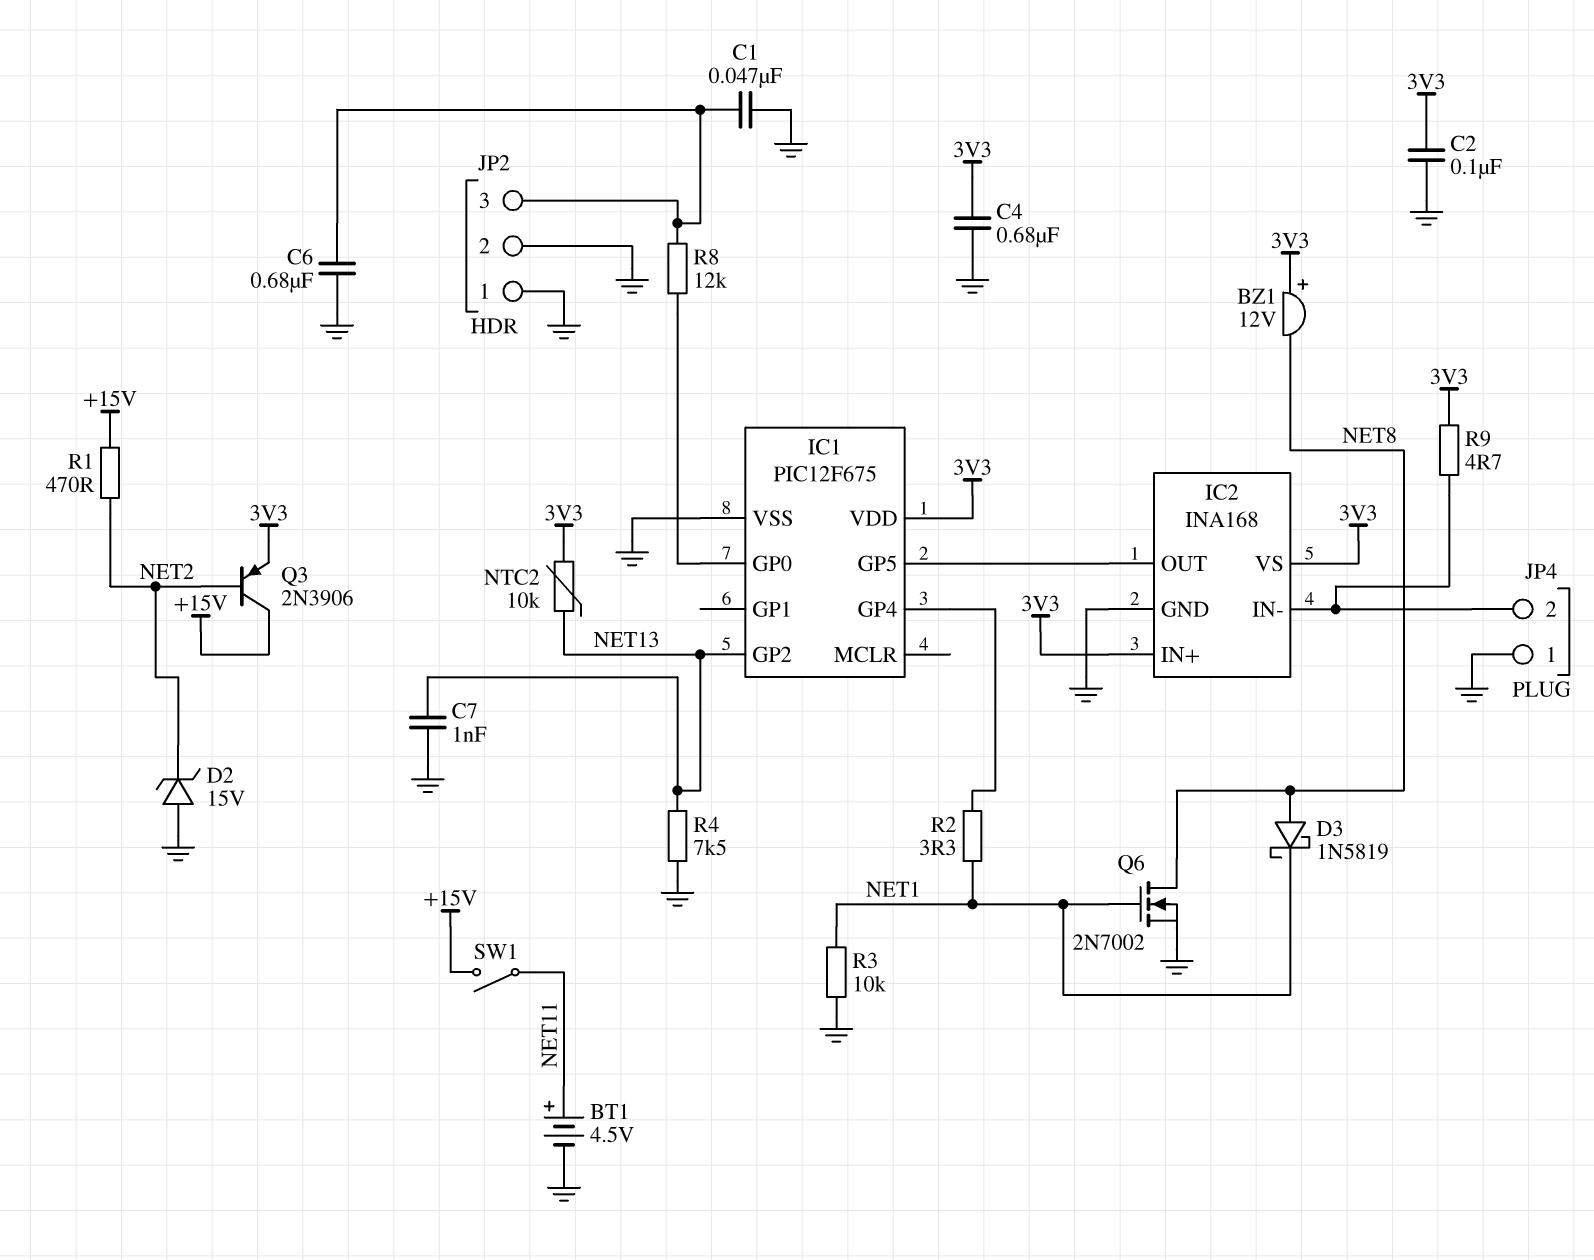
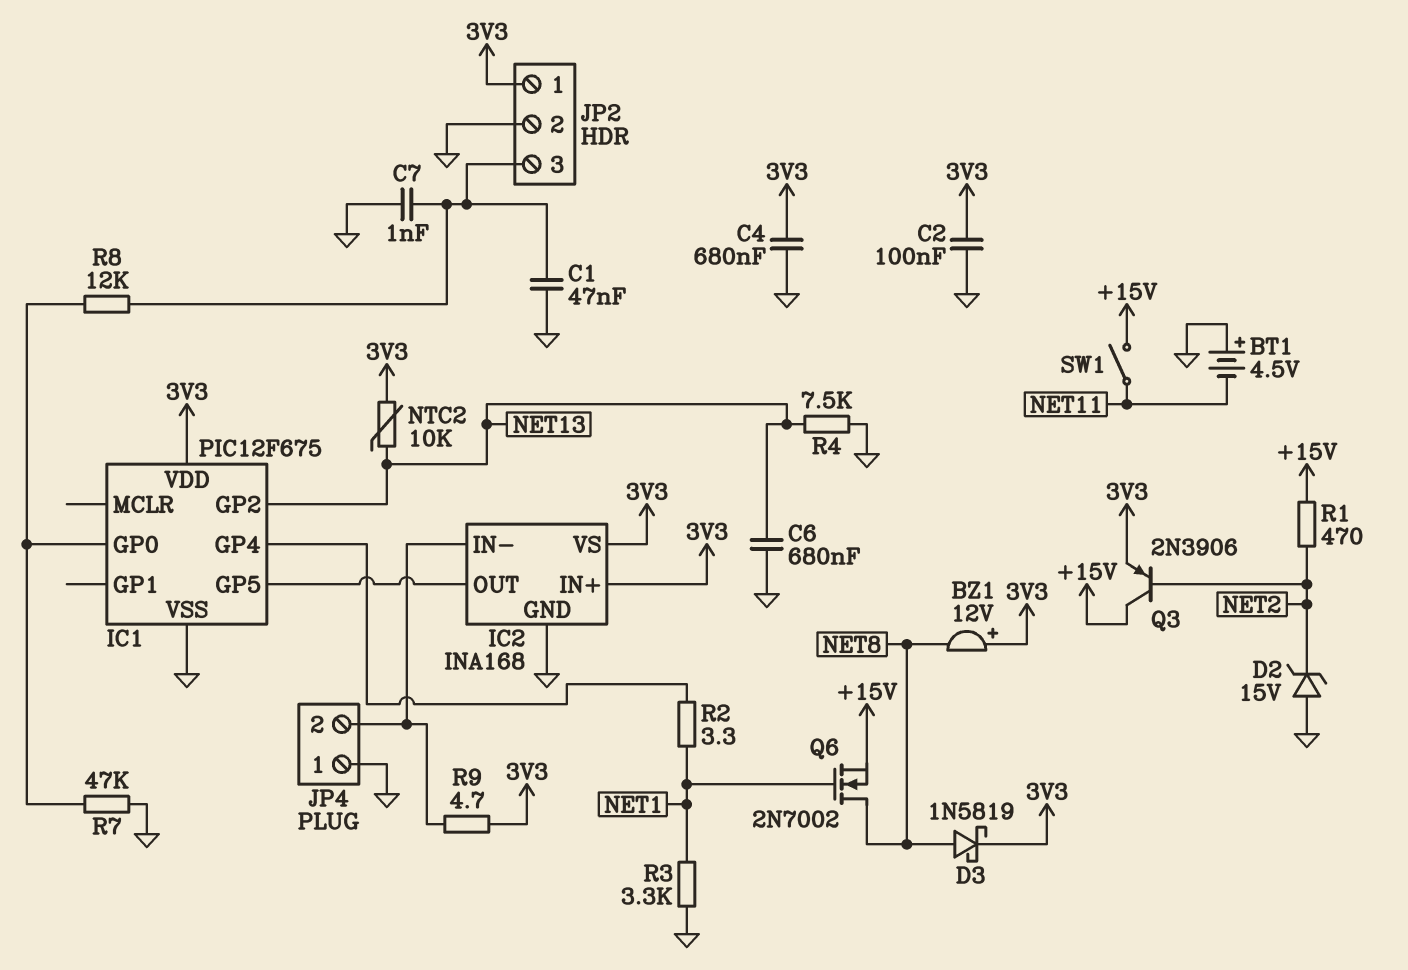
BT1: 4.5V (plus NET11, minus GND) -> 4.5V (plus GND, minus NET11)
C6: 680nF (GND, JP2/3) -> 680nF (GND, NET13)
C7: 1nF (GND, NET13) -> 1nF (GND, JP2/3)
D3: schottky 1N5819 (A NET8, K NET1) -> schottky 1N5819 (A NET8, K 3V3)
JP2 pin 1: GND -> 3V3
Q6: NMOS 2N7002 (G NET1, D NET8, S GND) -> NMOS 2N7002 (G NET1, D NET8, S +15V)
R3: 10k (GND, NET1) -> 3.3k (GND, NET1)
R7: none -> 47k (GND, IC1/GP0)

